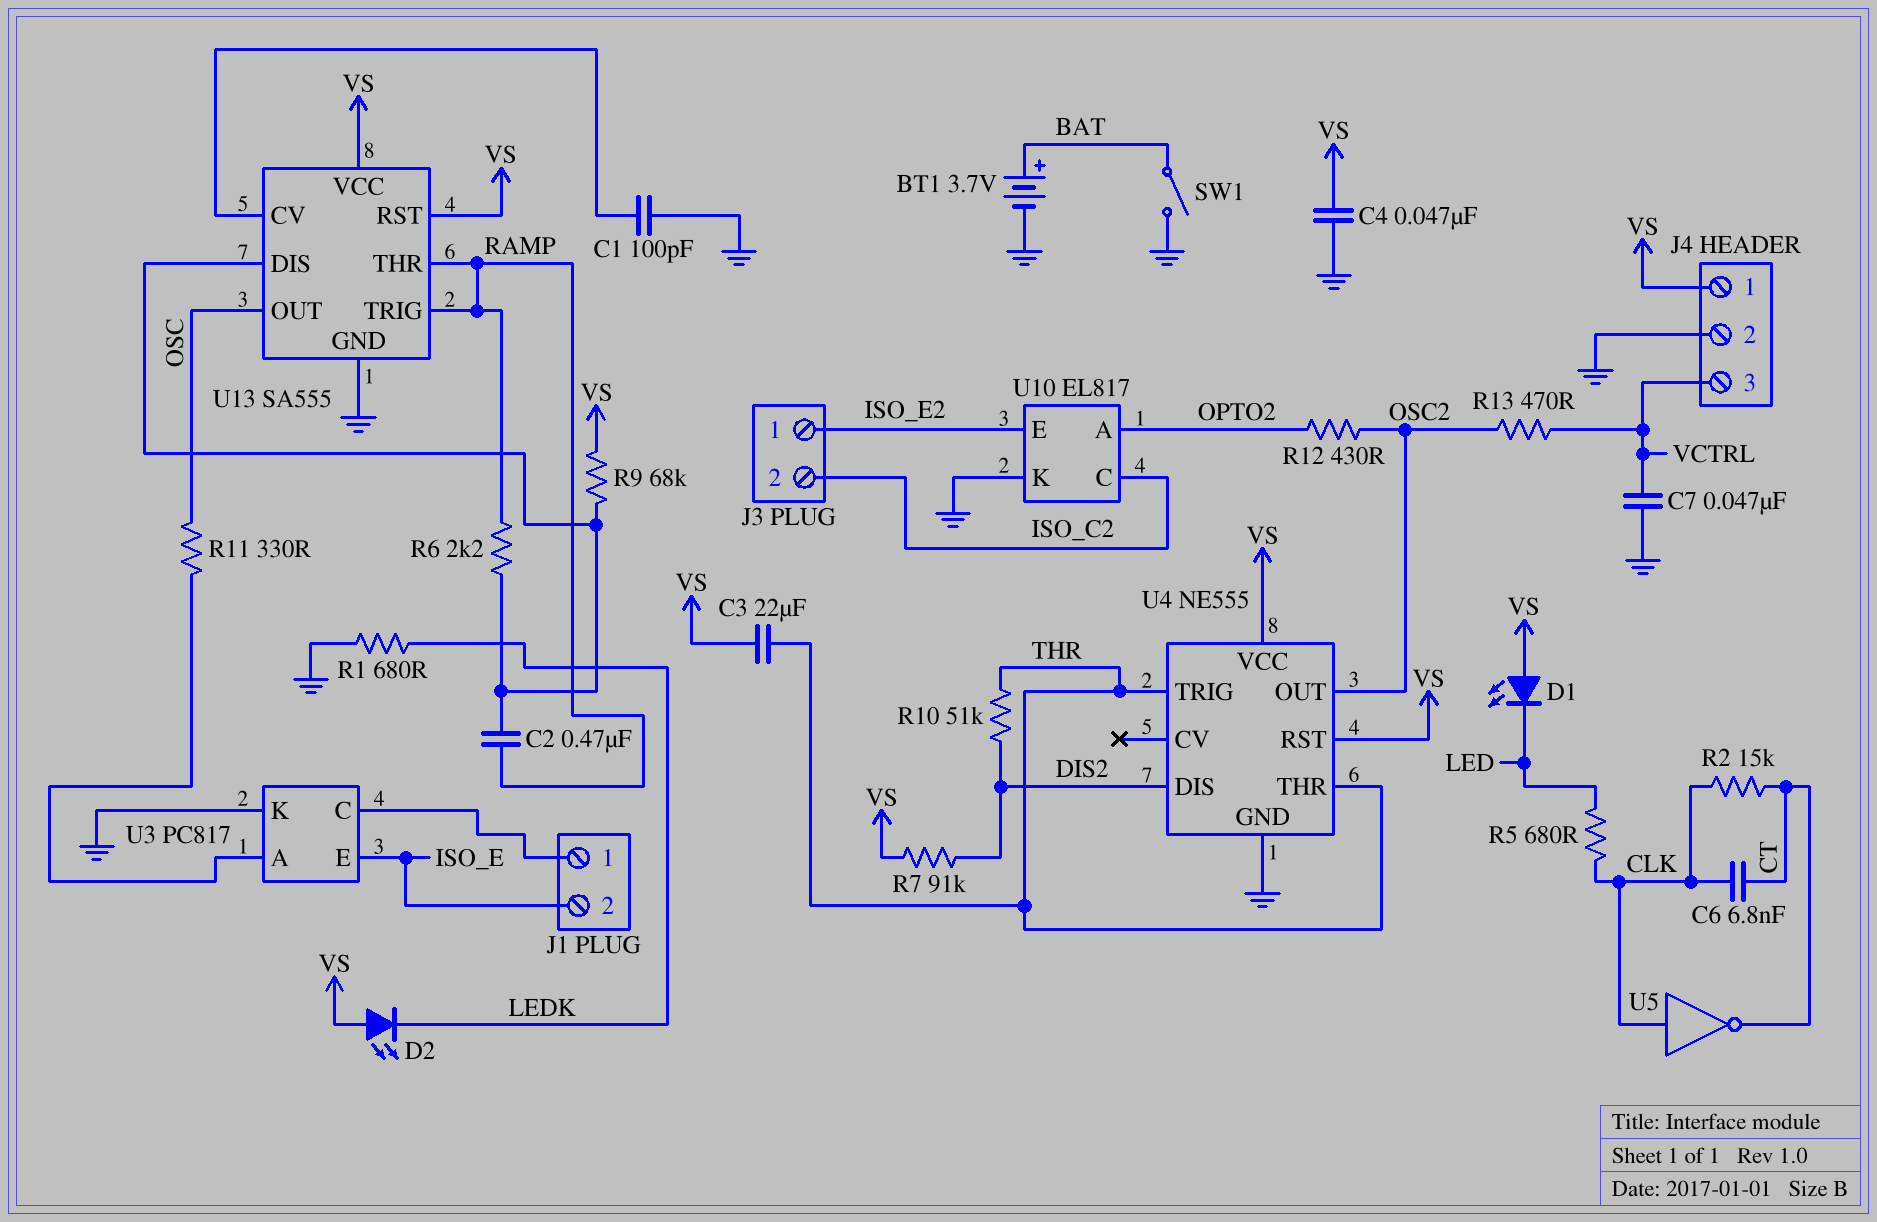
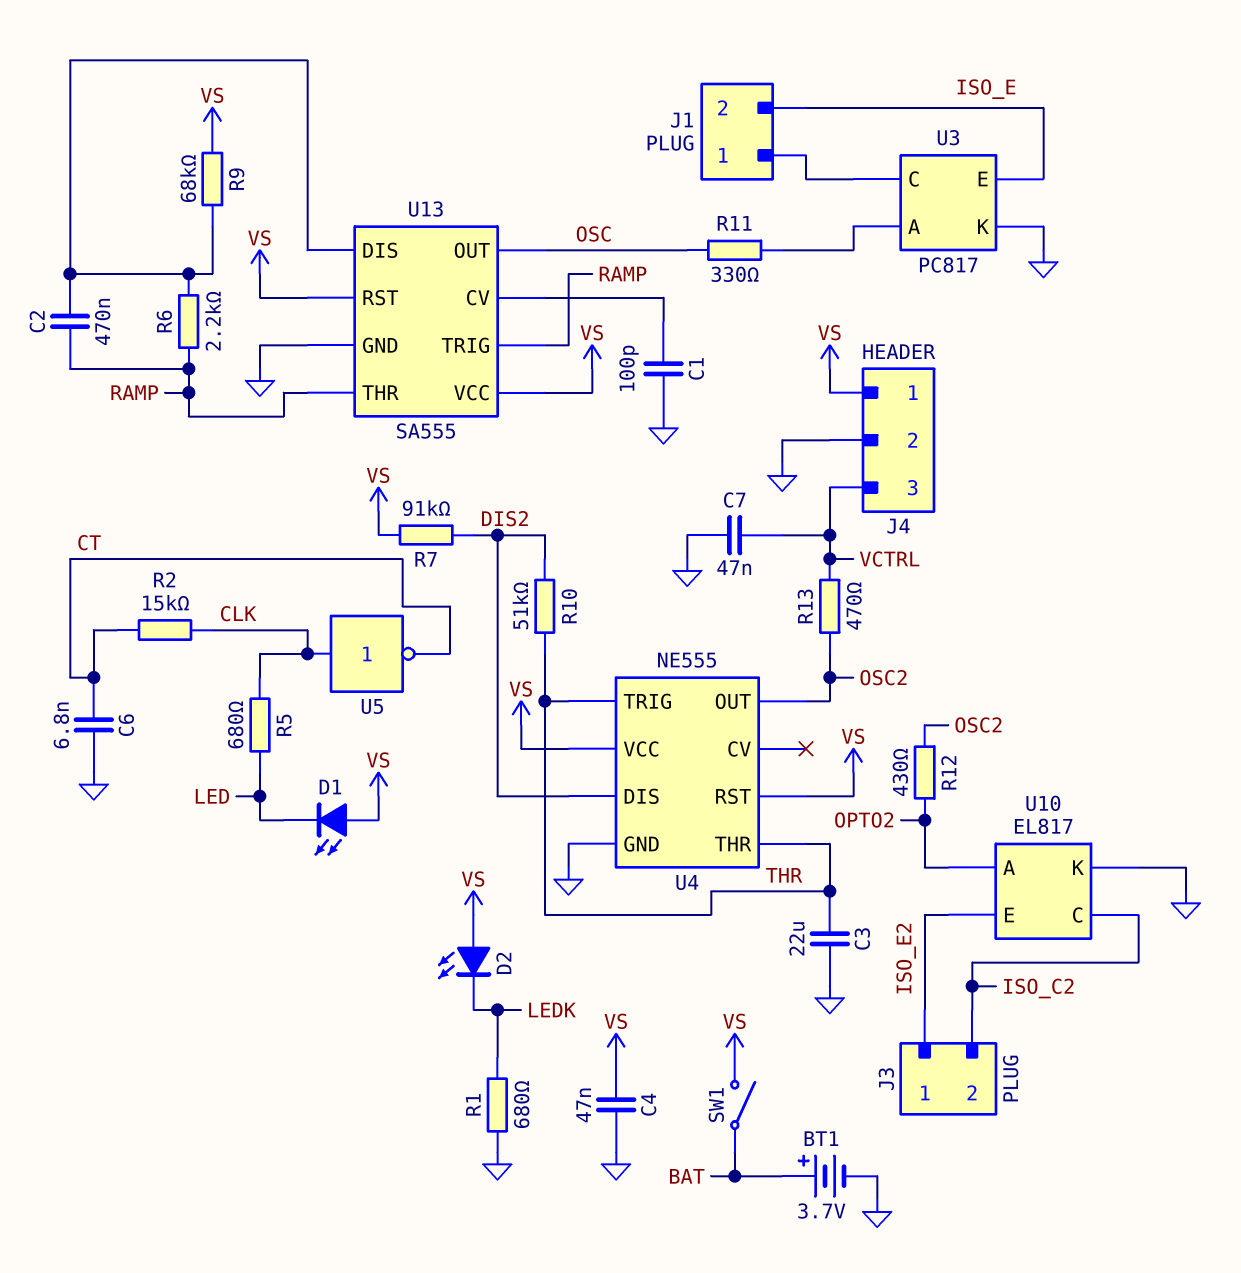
C3: 22uF (THR, VS) -> 22uF (GND, THR)
C6: 6.8nF (CLK, CT) -> 6.8nF (CT, GND)
SW1: switch (BAT, GND) -> switch (BAT, VS)

